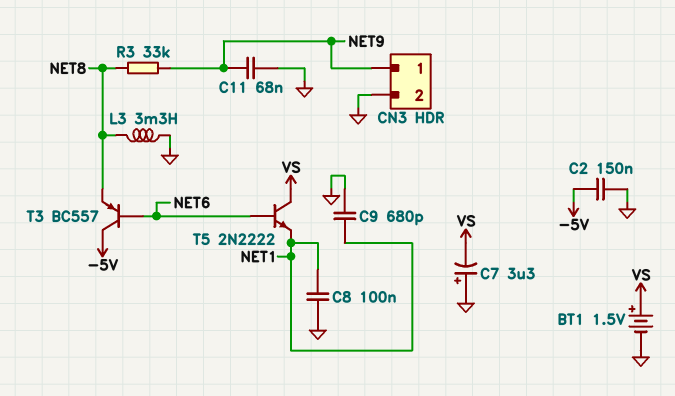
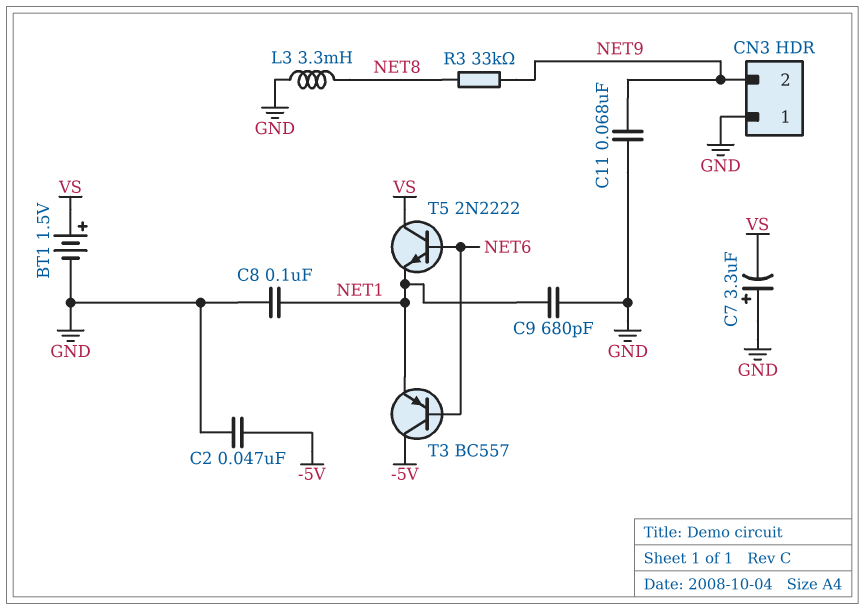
C2: 150nF (-5V, GND) -> 47nF (-5V, GND)
CN3 pin 1: NET9 -> GND
CN3 pin 2: GND -> NET9
T3: PNP BC557 (B NET6, C -5V, E NET8) -> PNP BC557 (B NET6, C -5V, E NET1)

